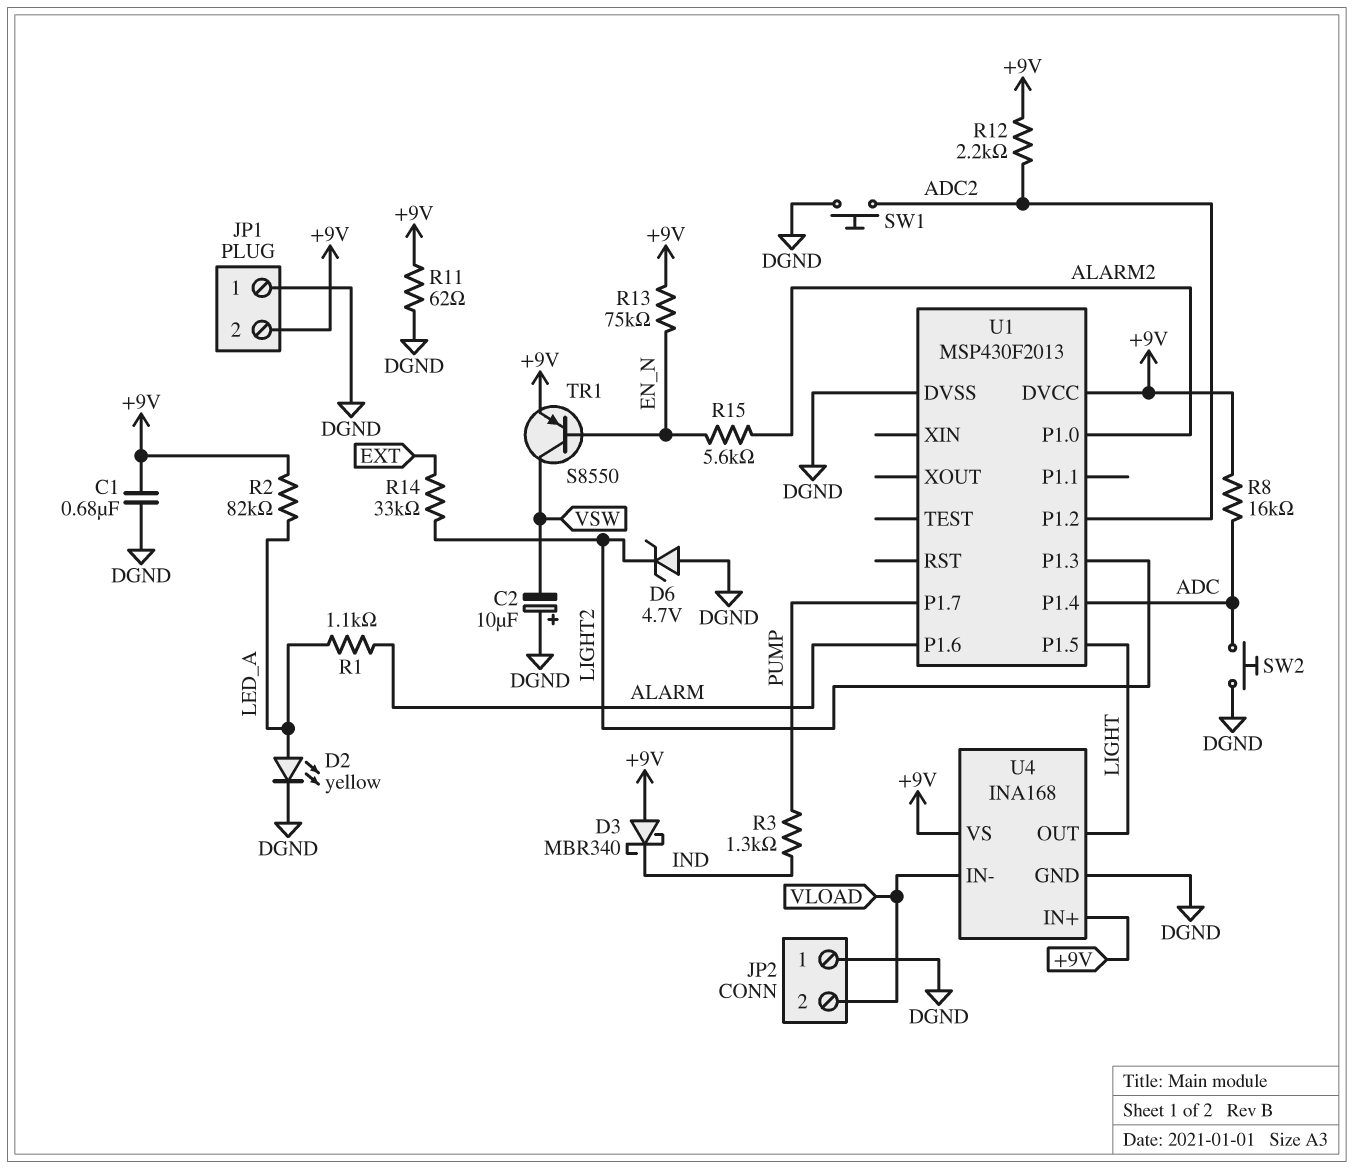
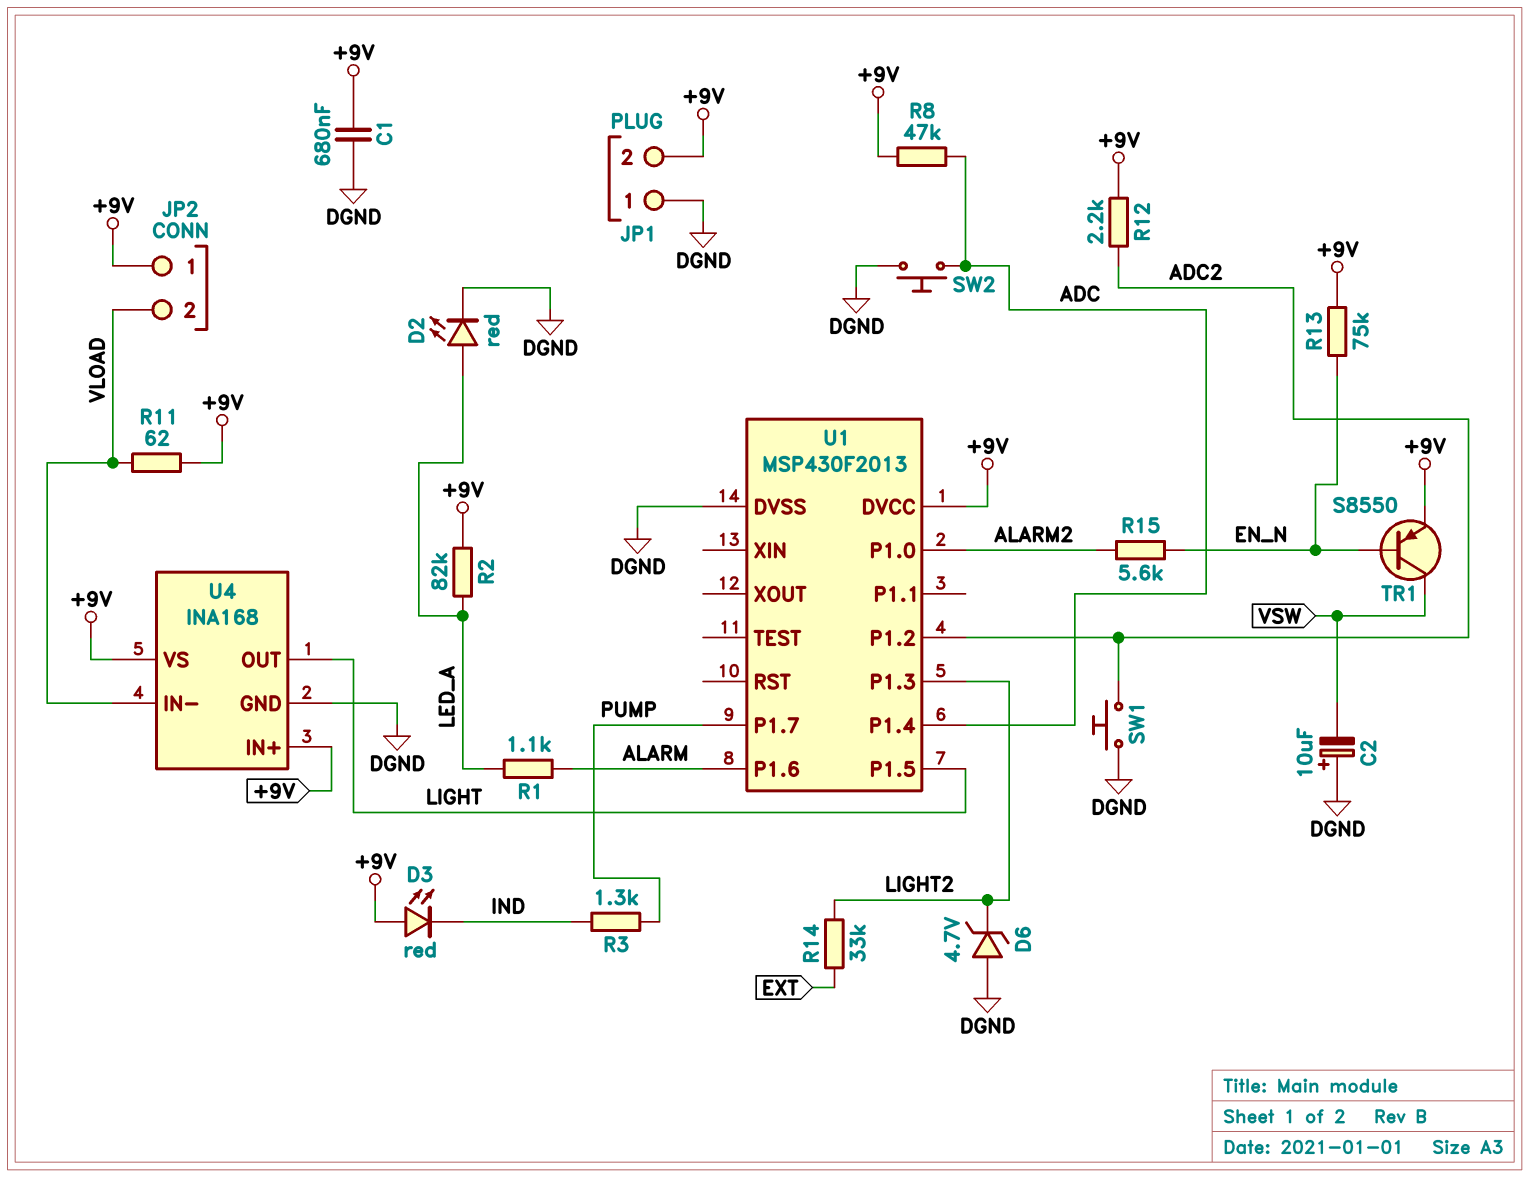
D2: LED yellow (A LED_A, K DGND) -> LED red (A LED_A, K DGND)
D3: schottky MBR340 (A +9V, K IND) -> LED red (A +9V, K IND)
JP2 pin 1: DGND -> +9V
R8: 16k (+9V, ADC) -> 47k (+9V, ADC)
R11: 62 (+9V, DGND) -> 62 (+9V, VLOAD)

